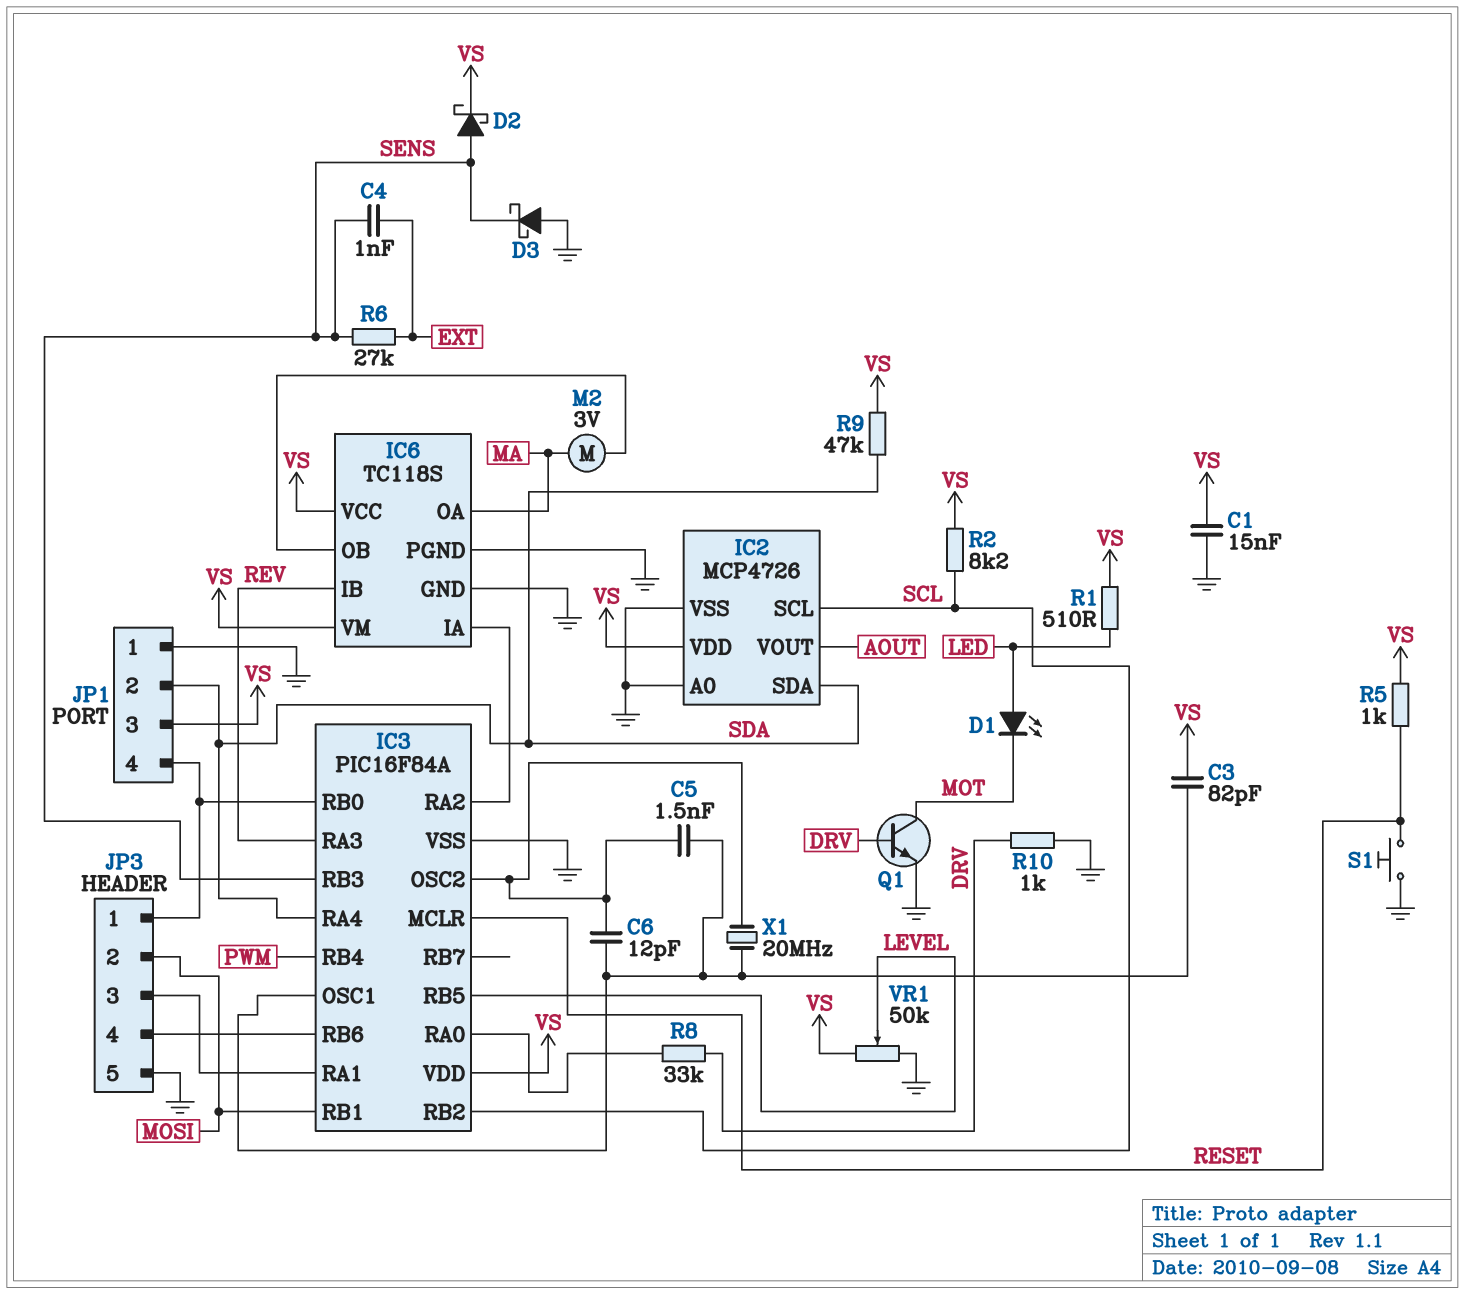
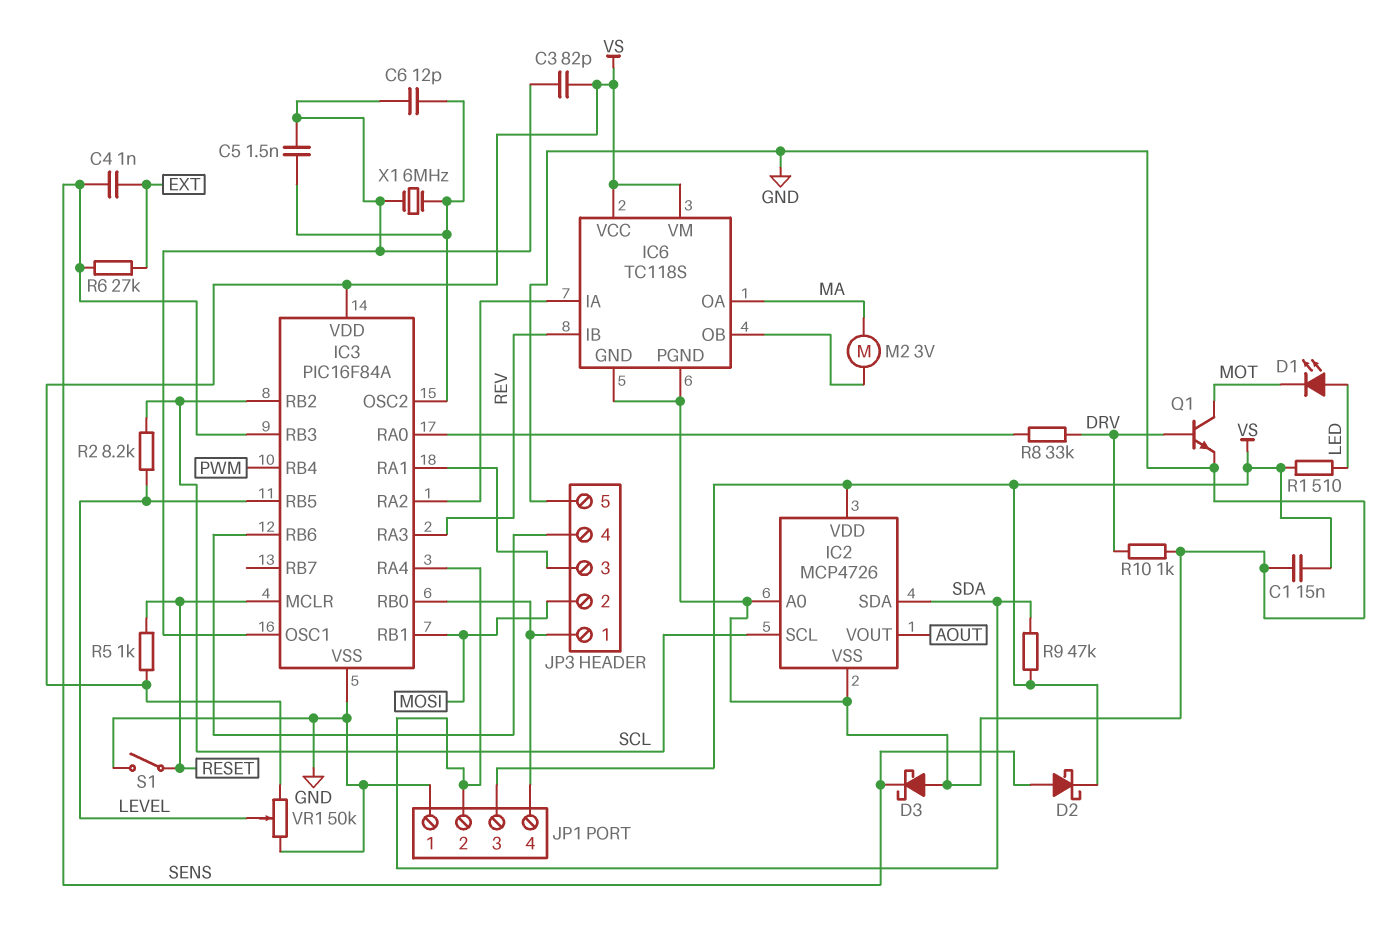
R2: 8.2k (SCL, VS) -> 8.2k (LEVEL, SCL)
S1: button (GND, RESET) -> switch (GND, RESET)
X1: 20MHz (IC3/OSC1, IC3/OSC2) -> 6MHz (IC3/OSC1, IC3/OSC2)

